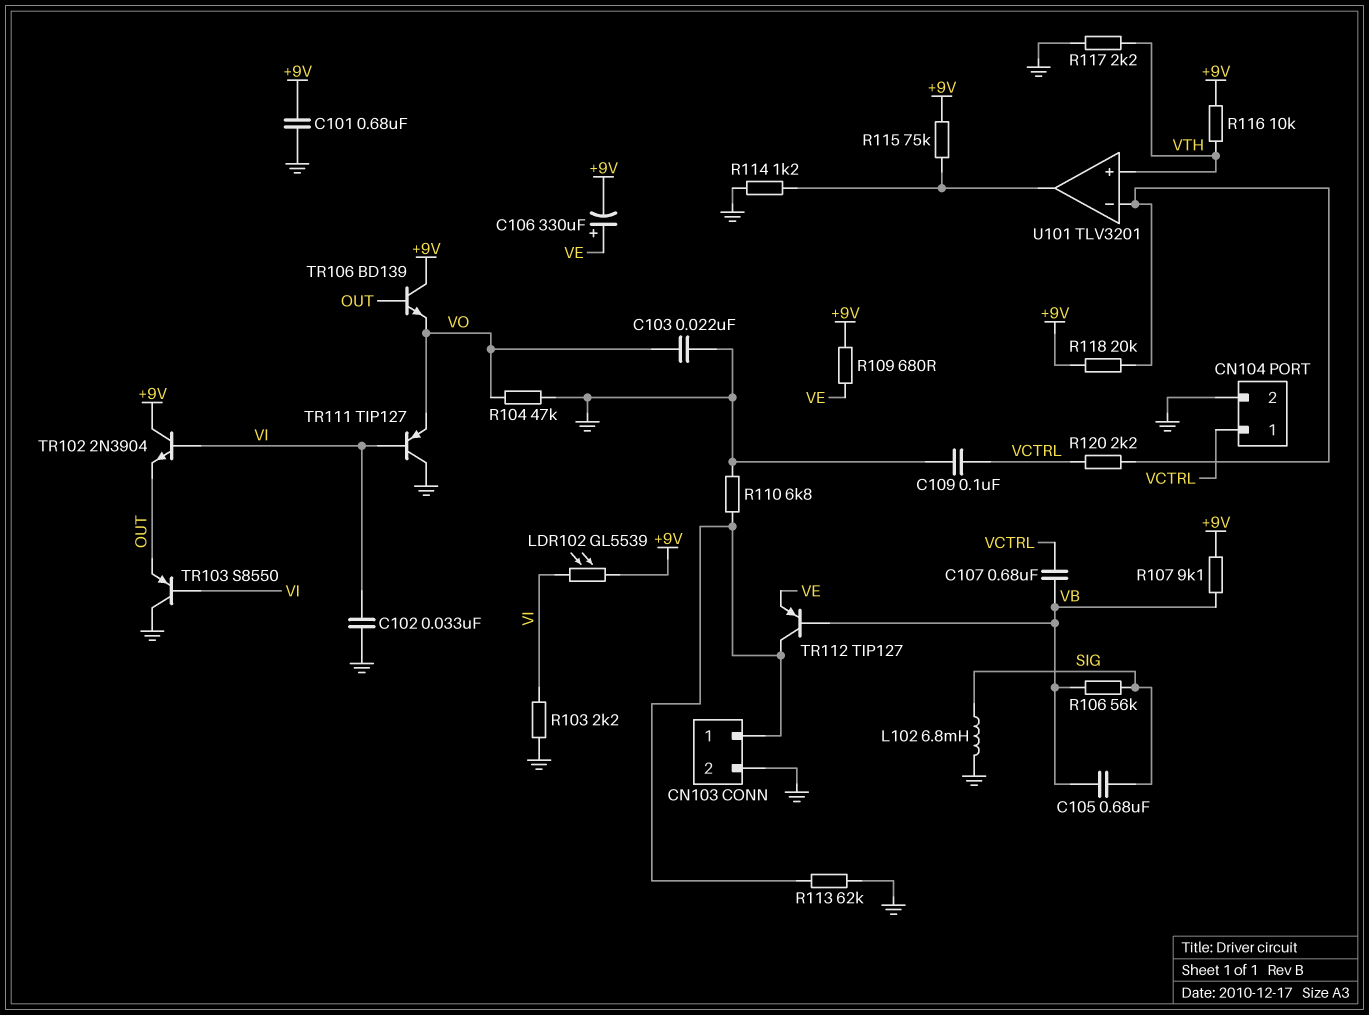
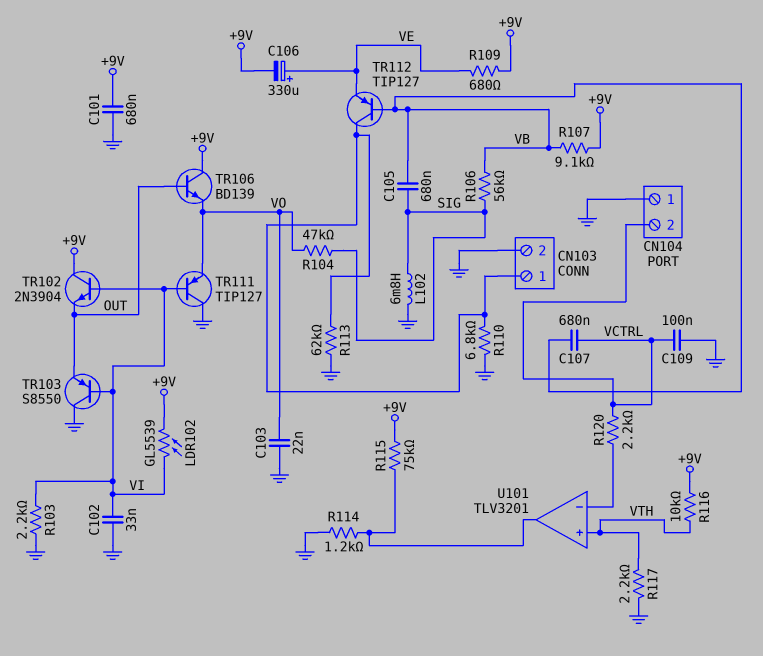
CN104 pin 1: VCTRL -> GND
CN104 pin 2: GND -> VCTRL
R104: 47k (GND, VO) -> 47k (SIG, VO)
R118: 20k (+9V, U101/in-) -> none

